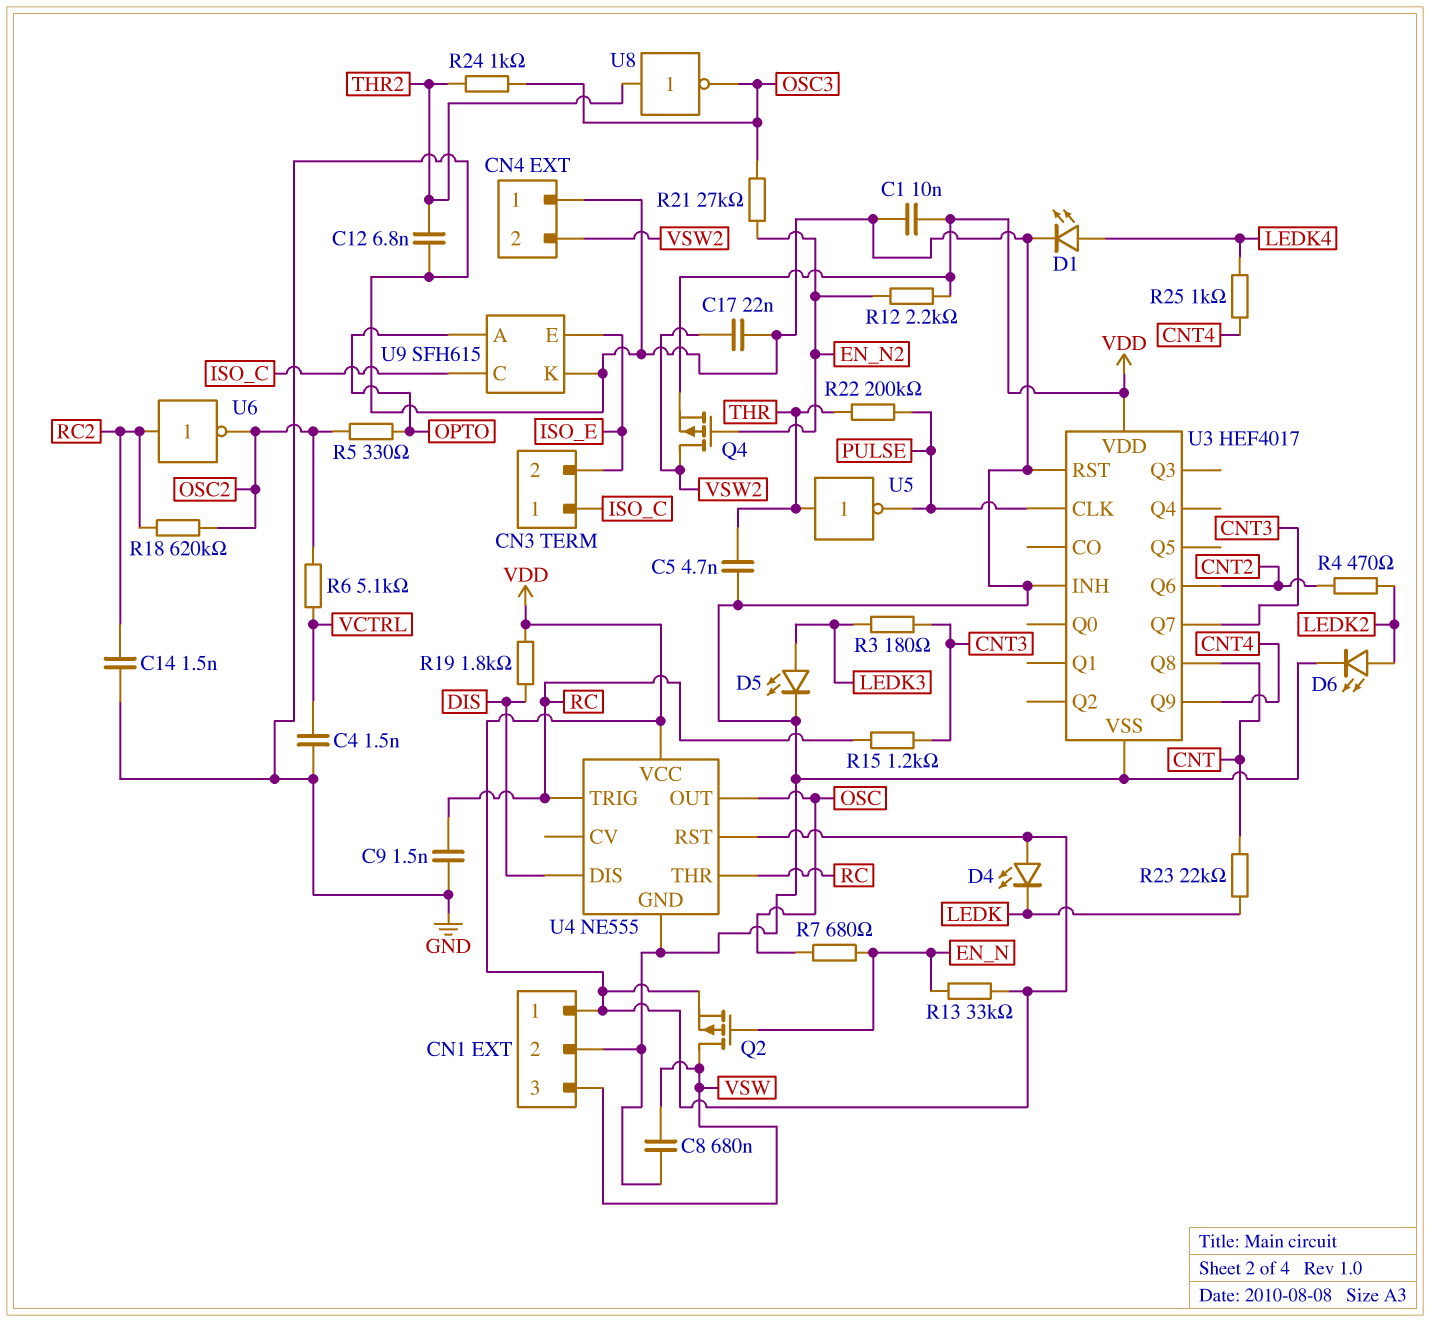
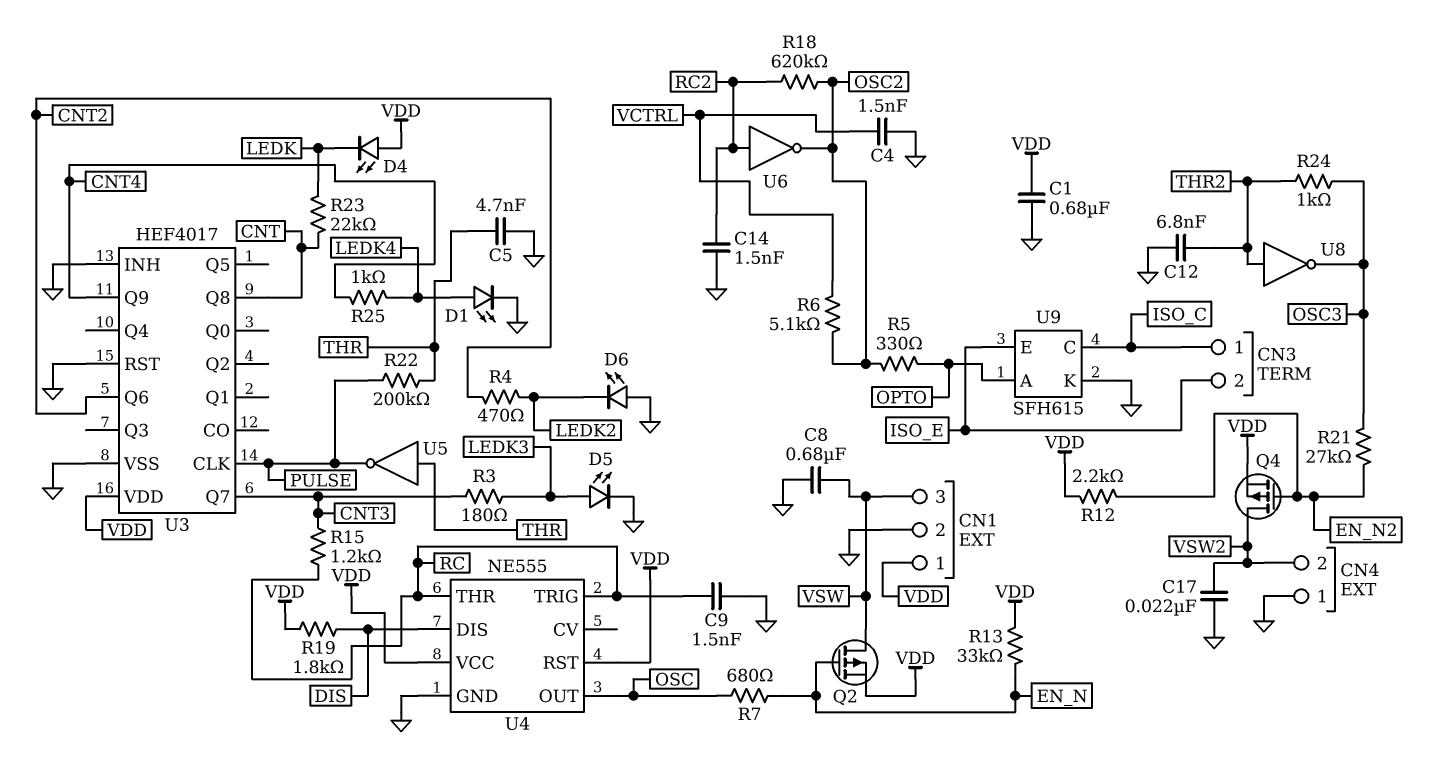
C1: 10nF (GND, VDD) -> 680nF (GND, VDD)
D6: LED (A LEDK2, K GND) -> LED (A GND, K LEDK2)

